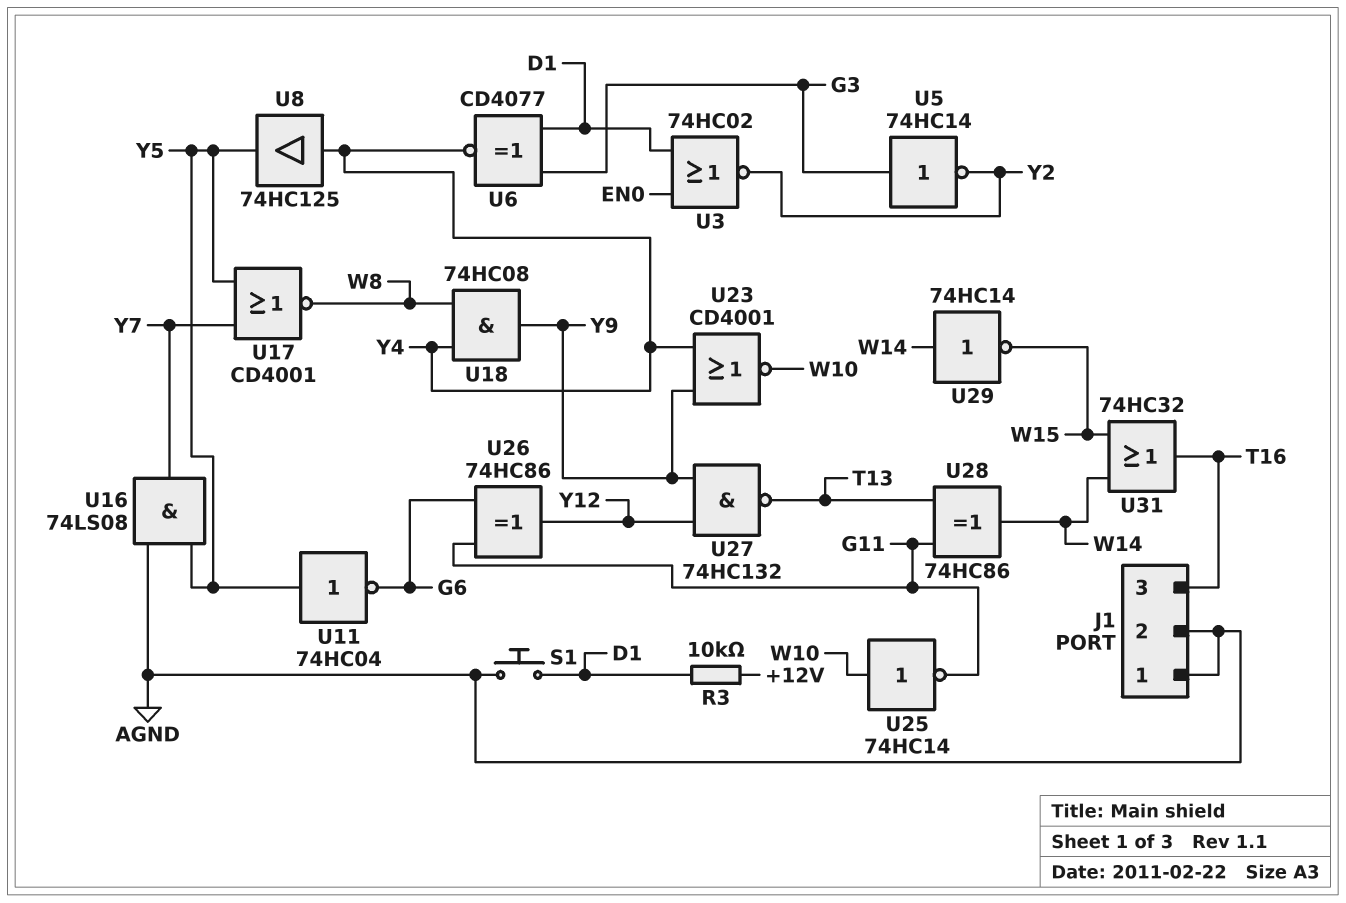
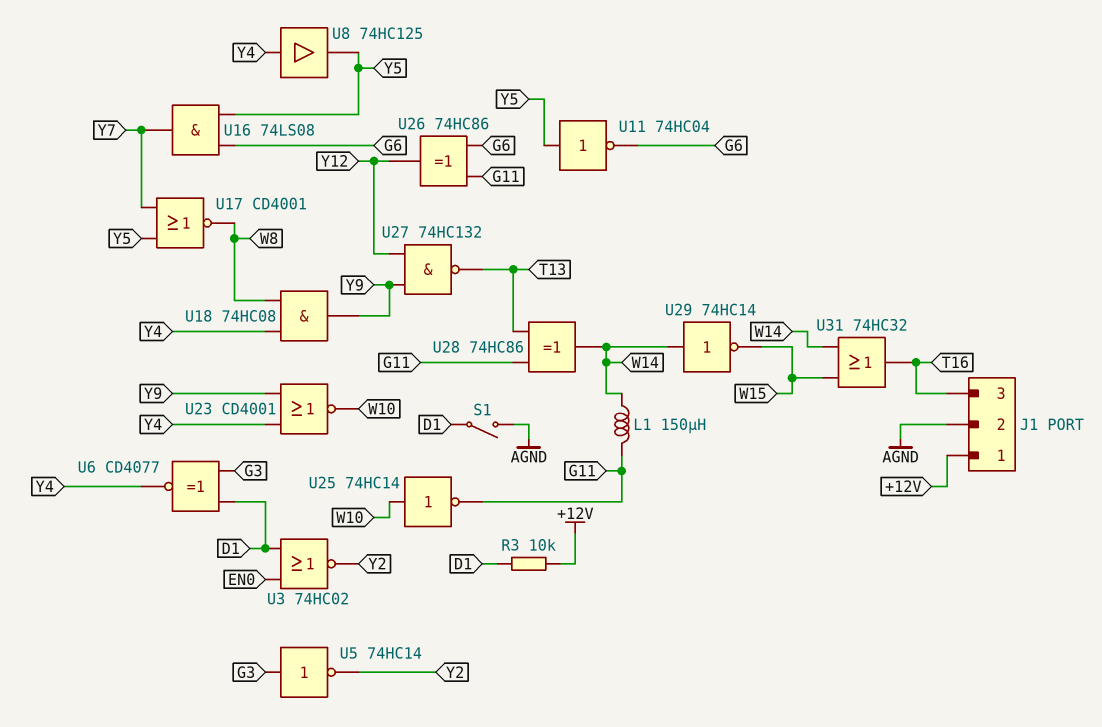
J1 pin 1: AGND -> +12V
L1: none -> 150uH (G11, W14)
S1: button (AGND, D1) -> switch (AGND, D1)
U16: AND 74LS08 (in AGND, in Y5, out Y7) -> AND 74LS08 (in G6, in Y5, out Y7)

